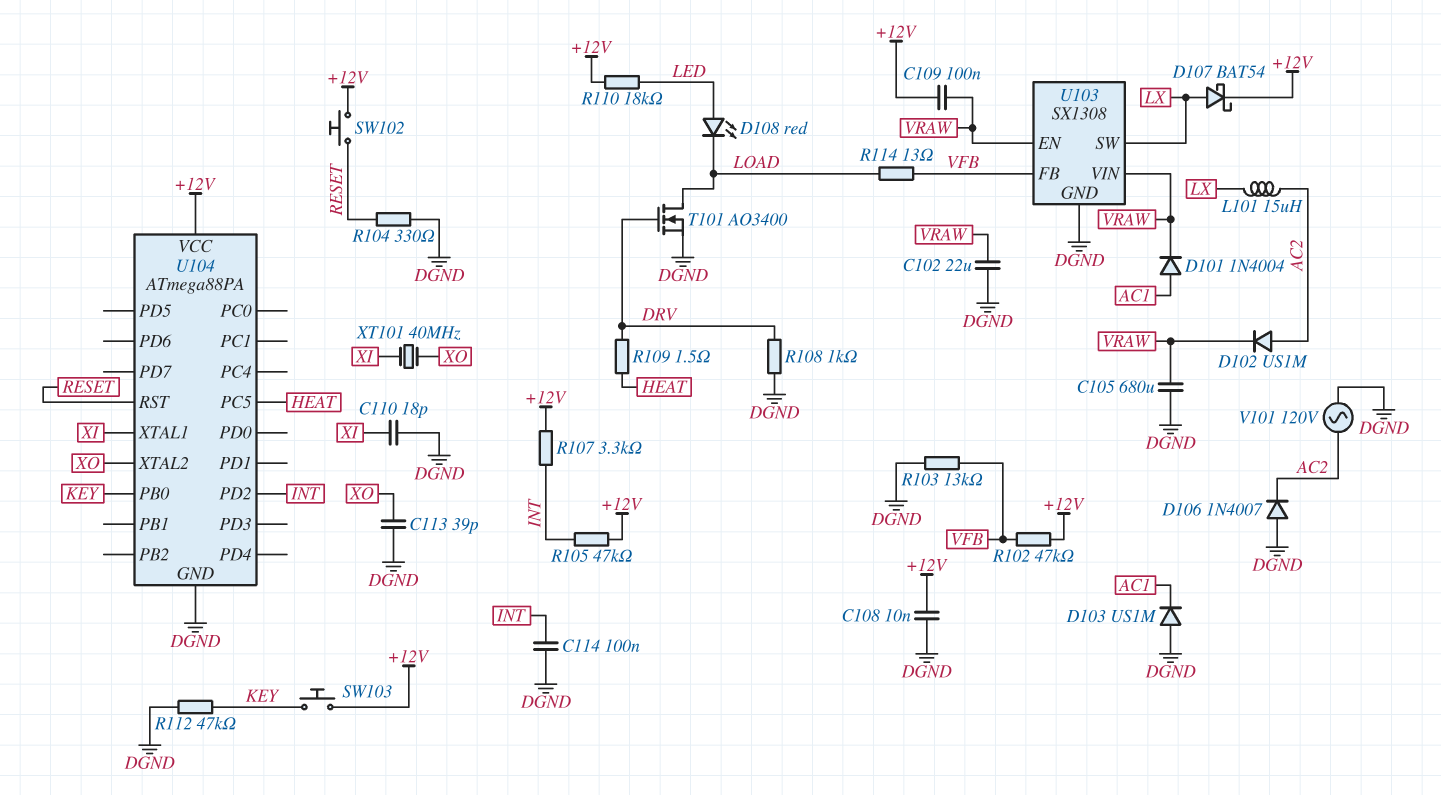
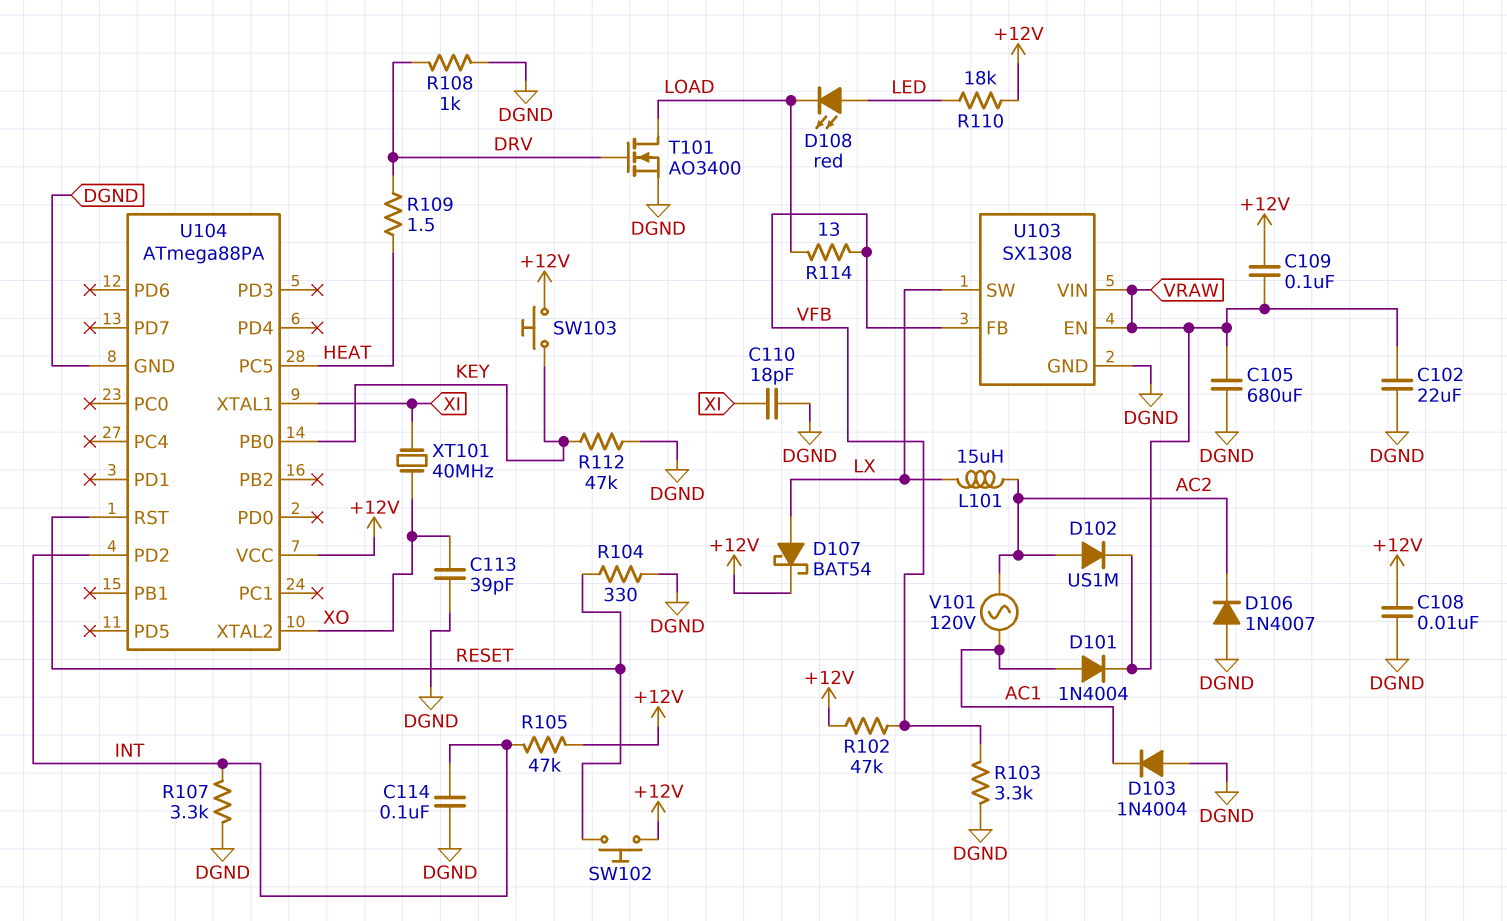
D103: diode US1M (A DGND, K AC1) -> diode 1N4004 (A DGND, K AC1)
R103: 13k (DGND, VFB) -> 3.3k (DGND, VFB)
R107: 3.3k (+12V, INT) -> 3.3k (DGND, INT)
V101: AC 120V (AC2, DGND) -> AC 120V (AC1, AC2)

